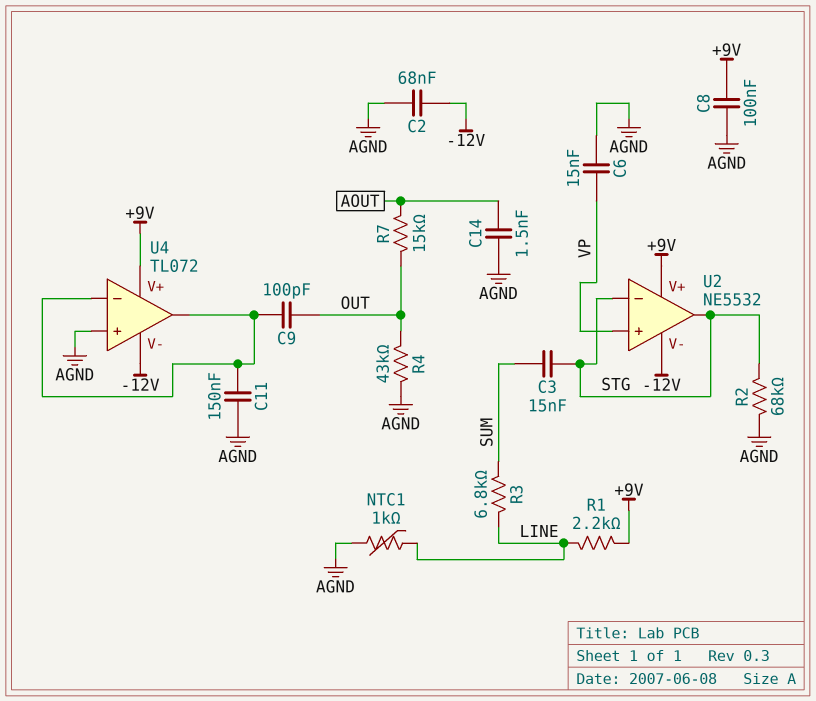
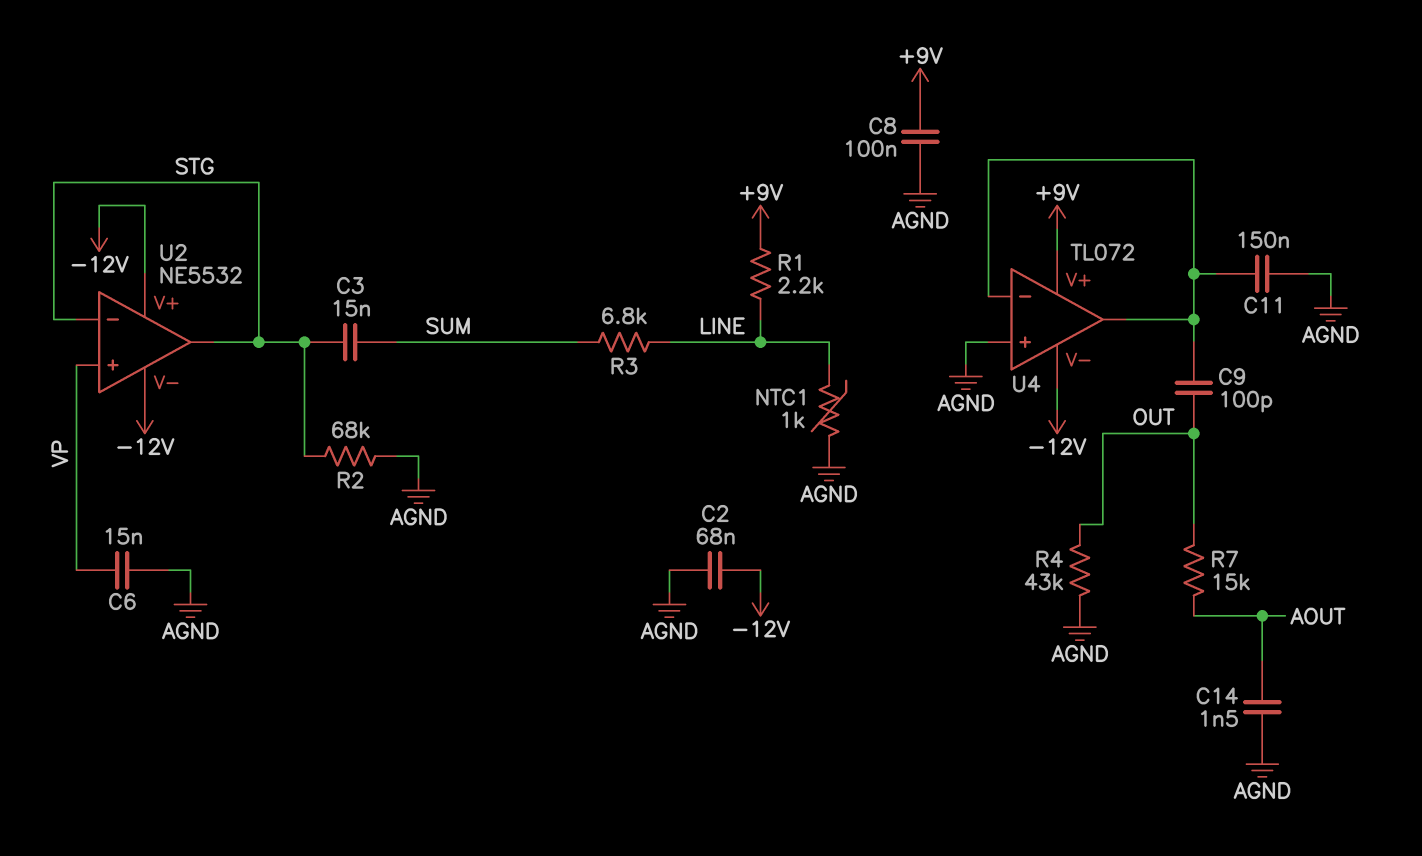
U2 pin V+: +9V -> -12V

